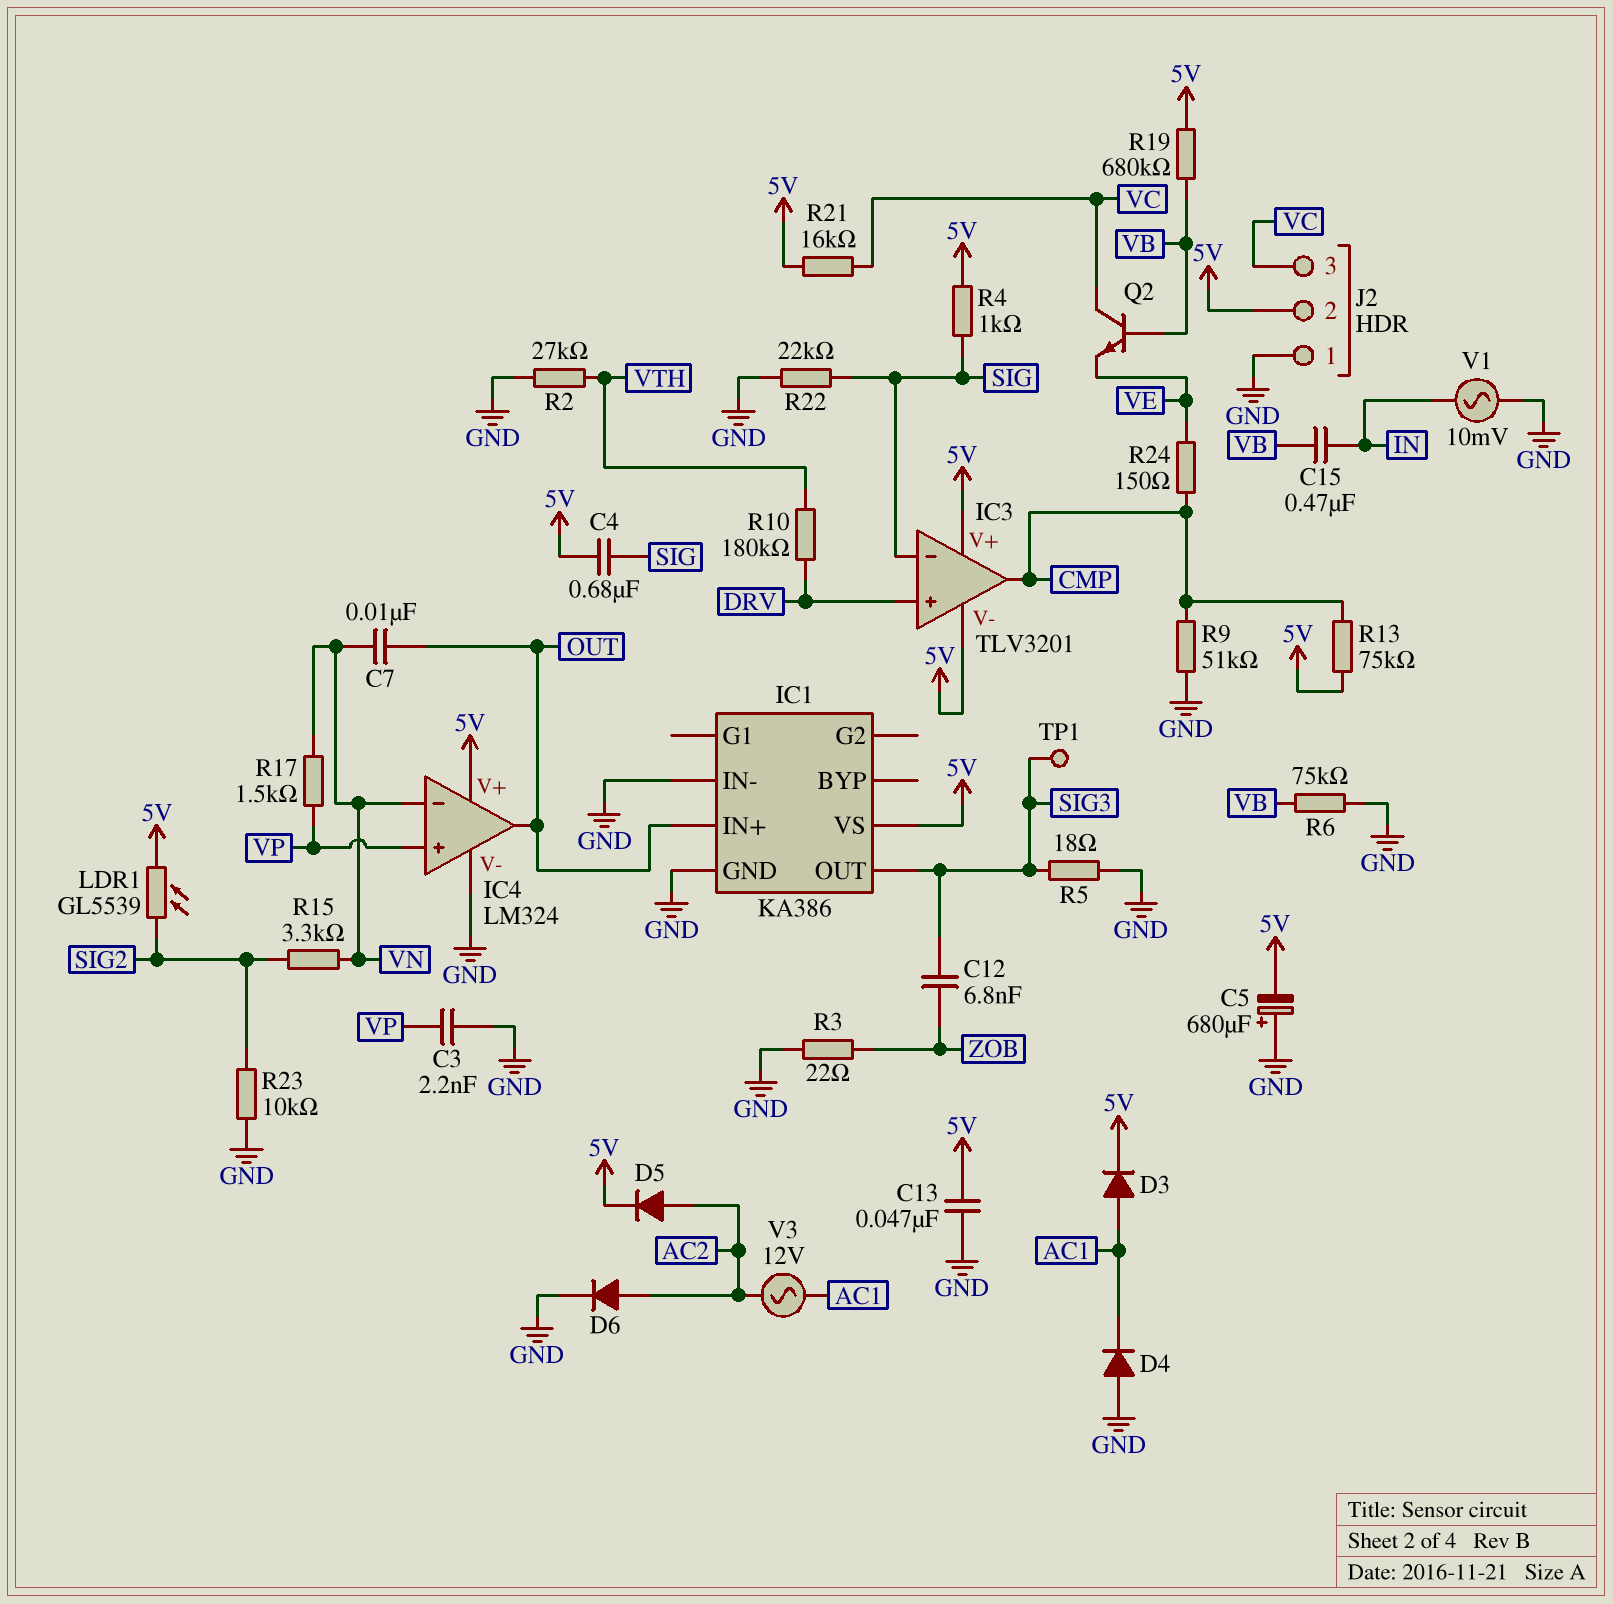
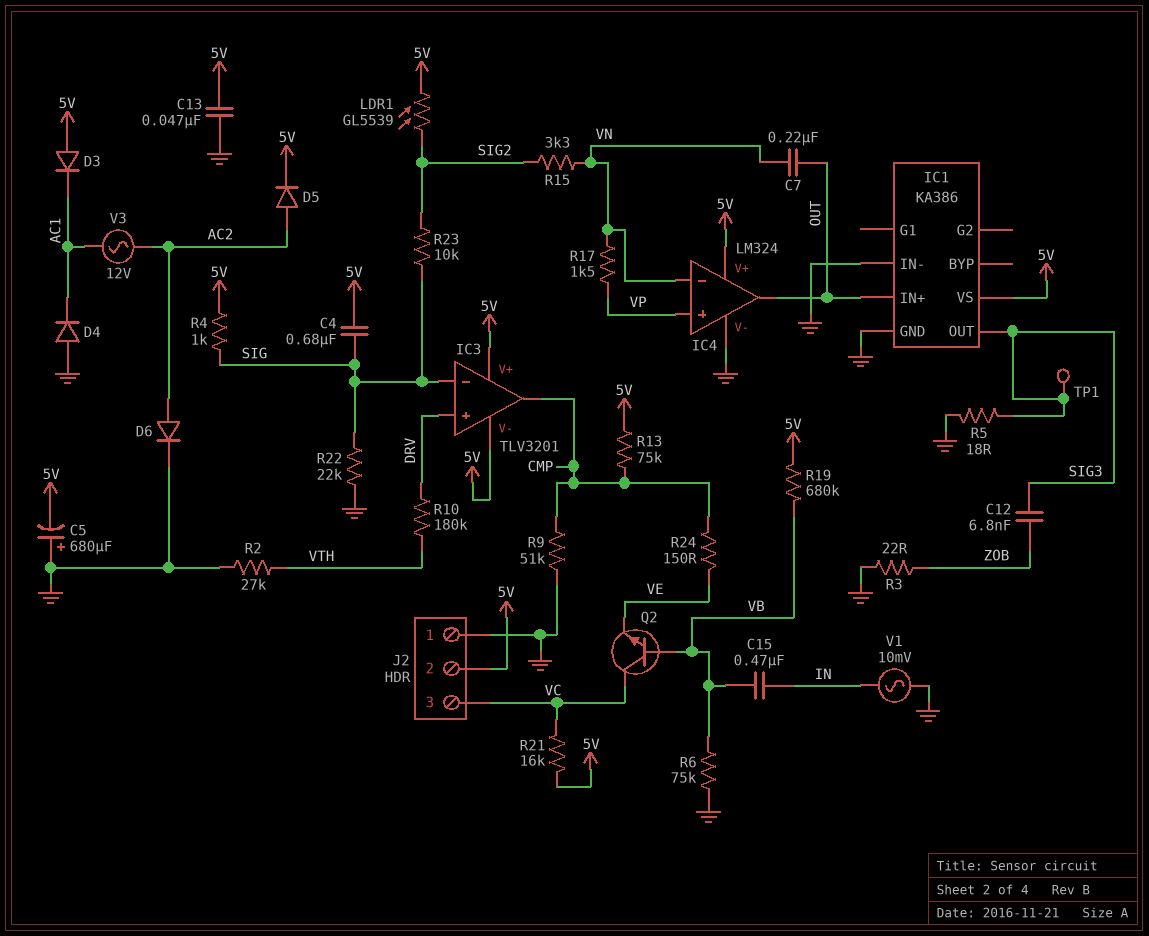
C3: 2.2nF (GND, VP) -> none
C7: 10nF (OUT, VN) -> 220nF (OUT, VN)
D3: diode (A AC1, K 5V) -> diode (A 5V, K AC1)
R23: 10k (GND, SIG2) -> 10k (SIG, SIG2)

